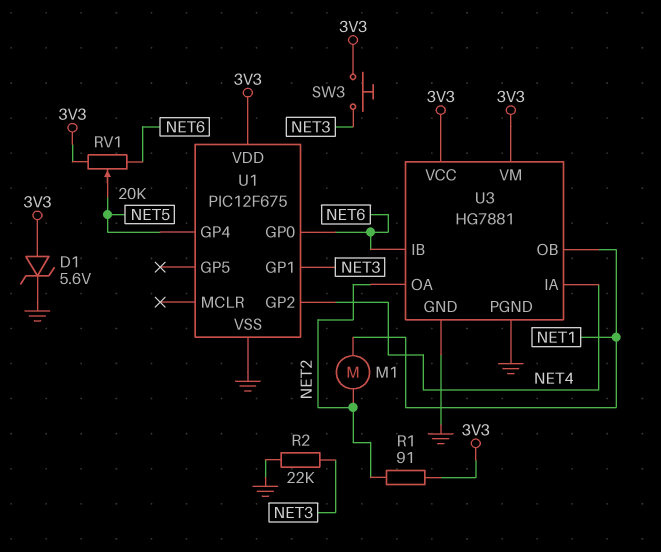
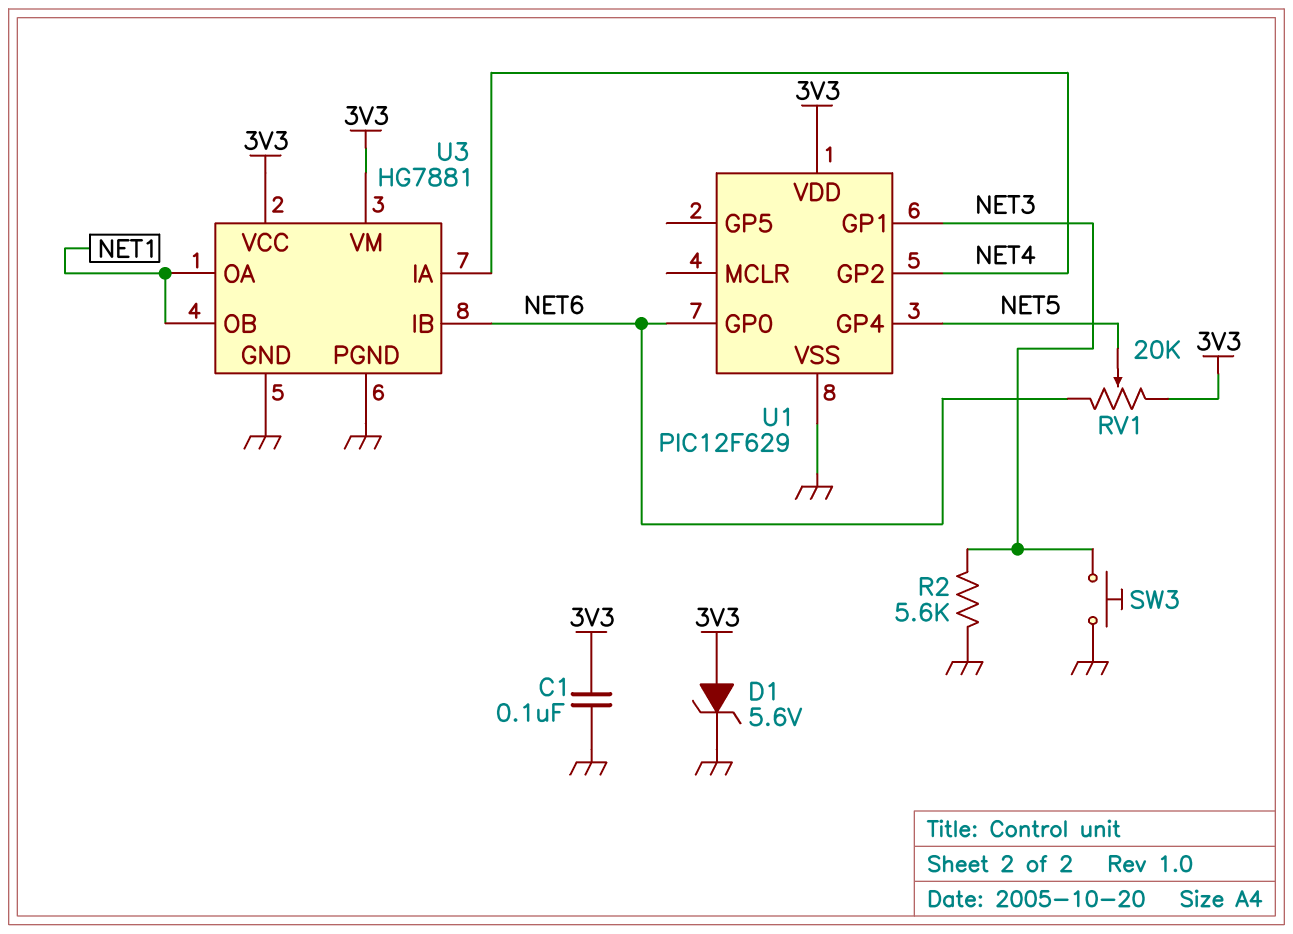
C1: none -> 100nF (3V3, GND)
M1: motor (NET1, NET2) -> none
R1: 91 (3V3, NET2) -> none
R2: 22k (GND, NET3) -> 5.6k (GND, NET3)
SW3: button (3V3, NET3) -> button (GND, NET3)
U1: PIC12F675 -> PIC12F629
U3 pin OA: NET2 -> NET1

